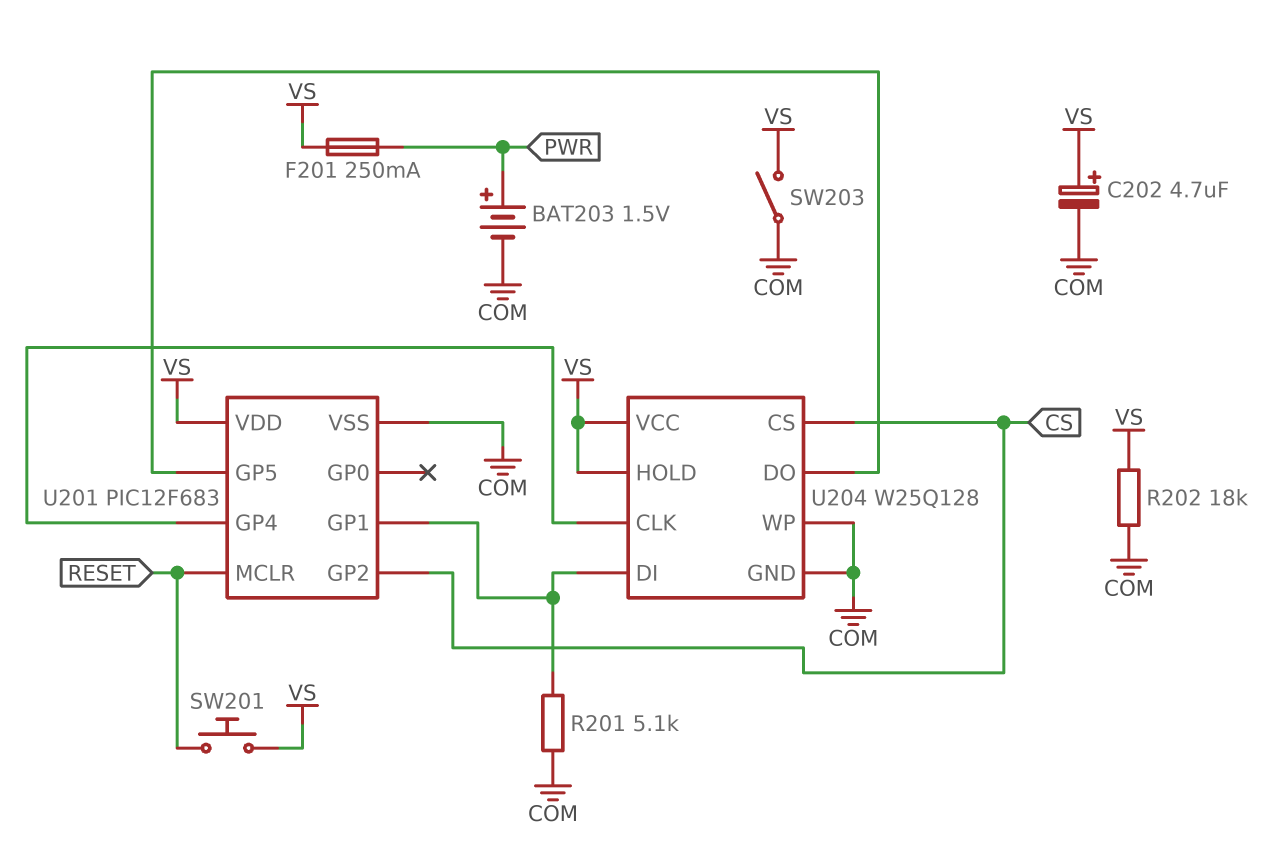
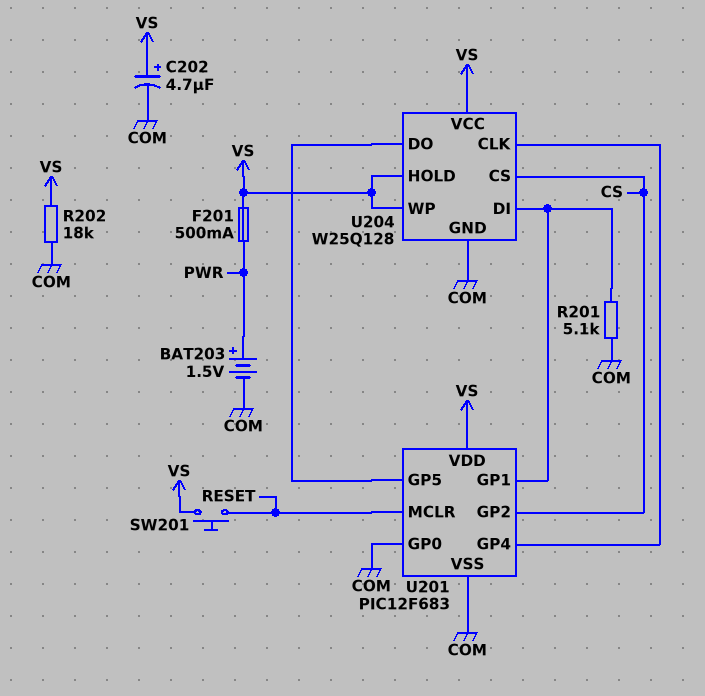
F201: 250mA (PWR, VS) -> 500mA (PWR, VS)
SW203: switch (COM, VS) -> none
U201 pin GP0: none -> COM
U204 pin WP: COM -> VS

